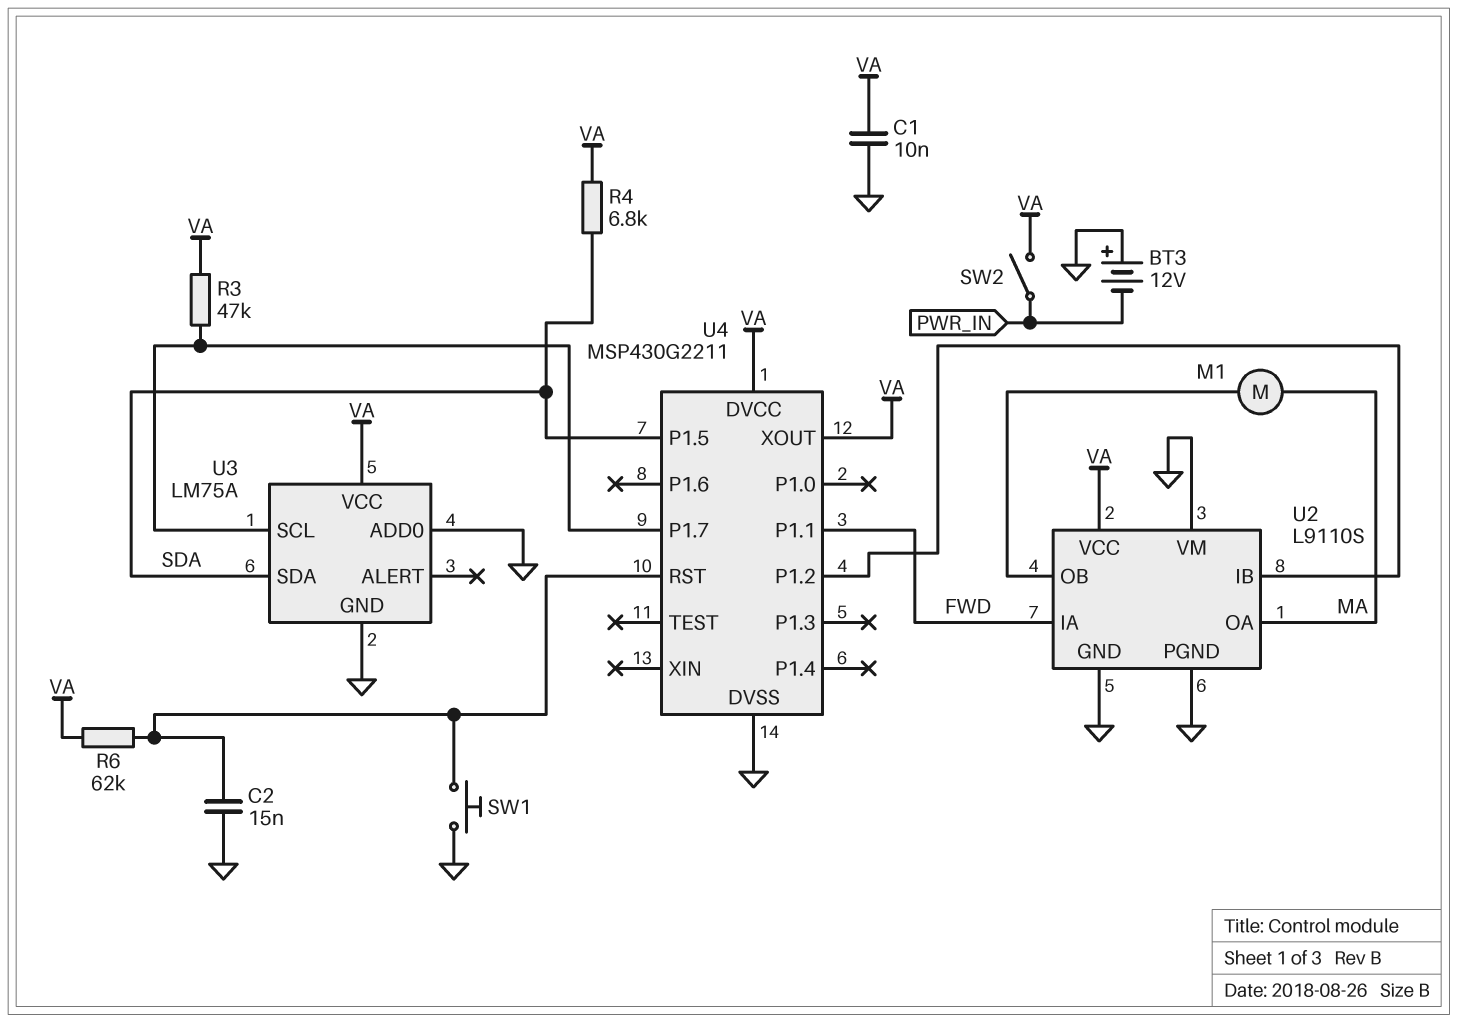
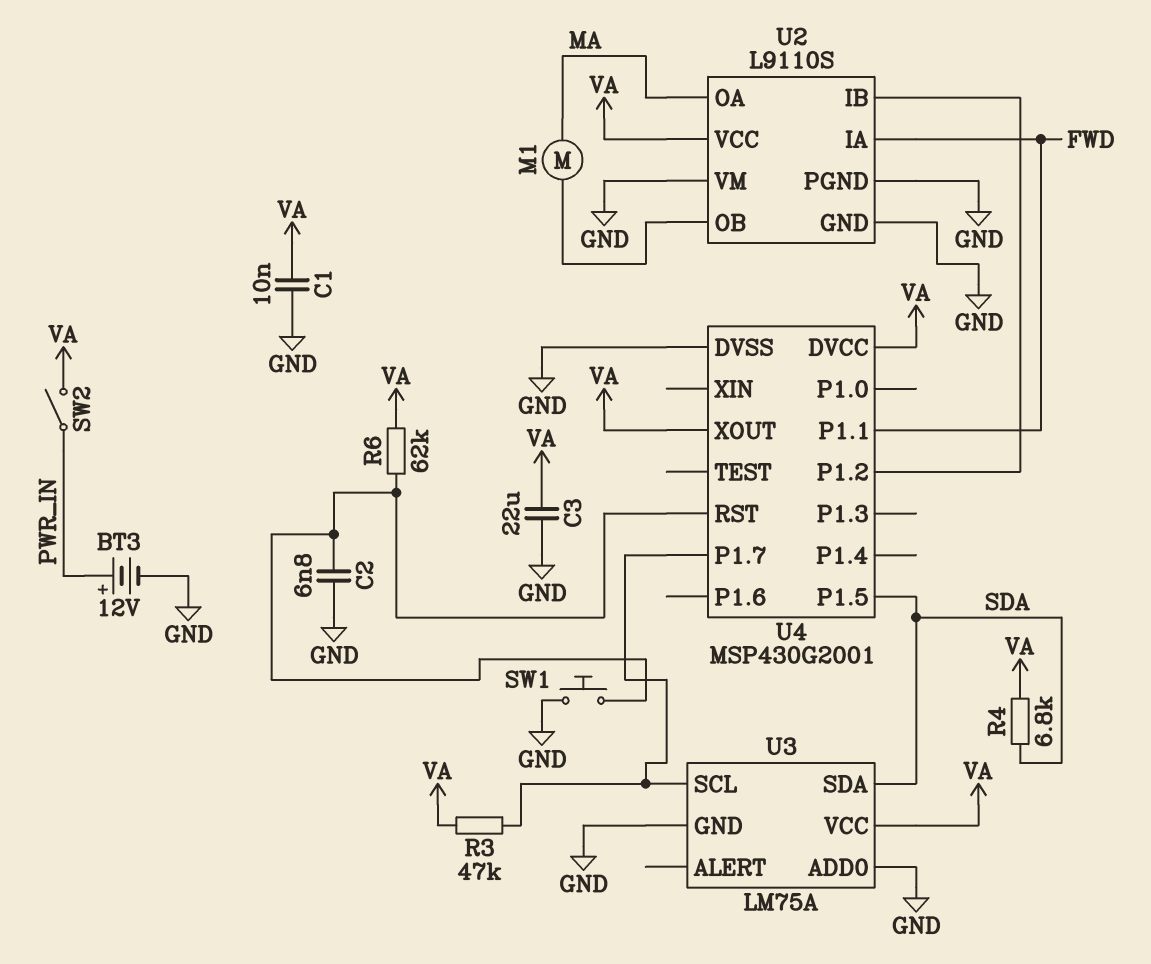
BT3: 12V (plus GND, minus PWR_IN) -> 12V (plus PWR_IN, minus GND)
C2: 15nF (GND, U4/RST) -> 6.8nF (GND, U4/RST)
C3: none -> 22uF (GND, VA)
U4: MSP430G2211 -> MSP430G2001

